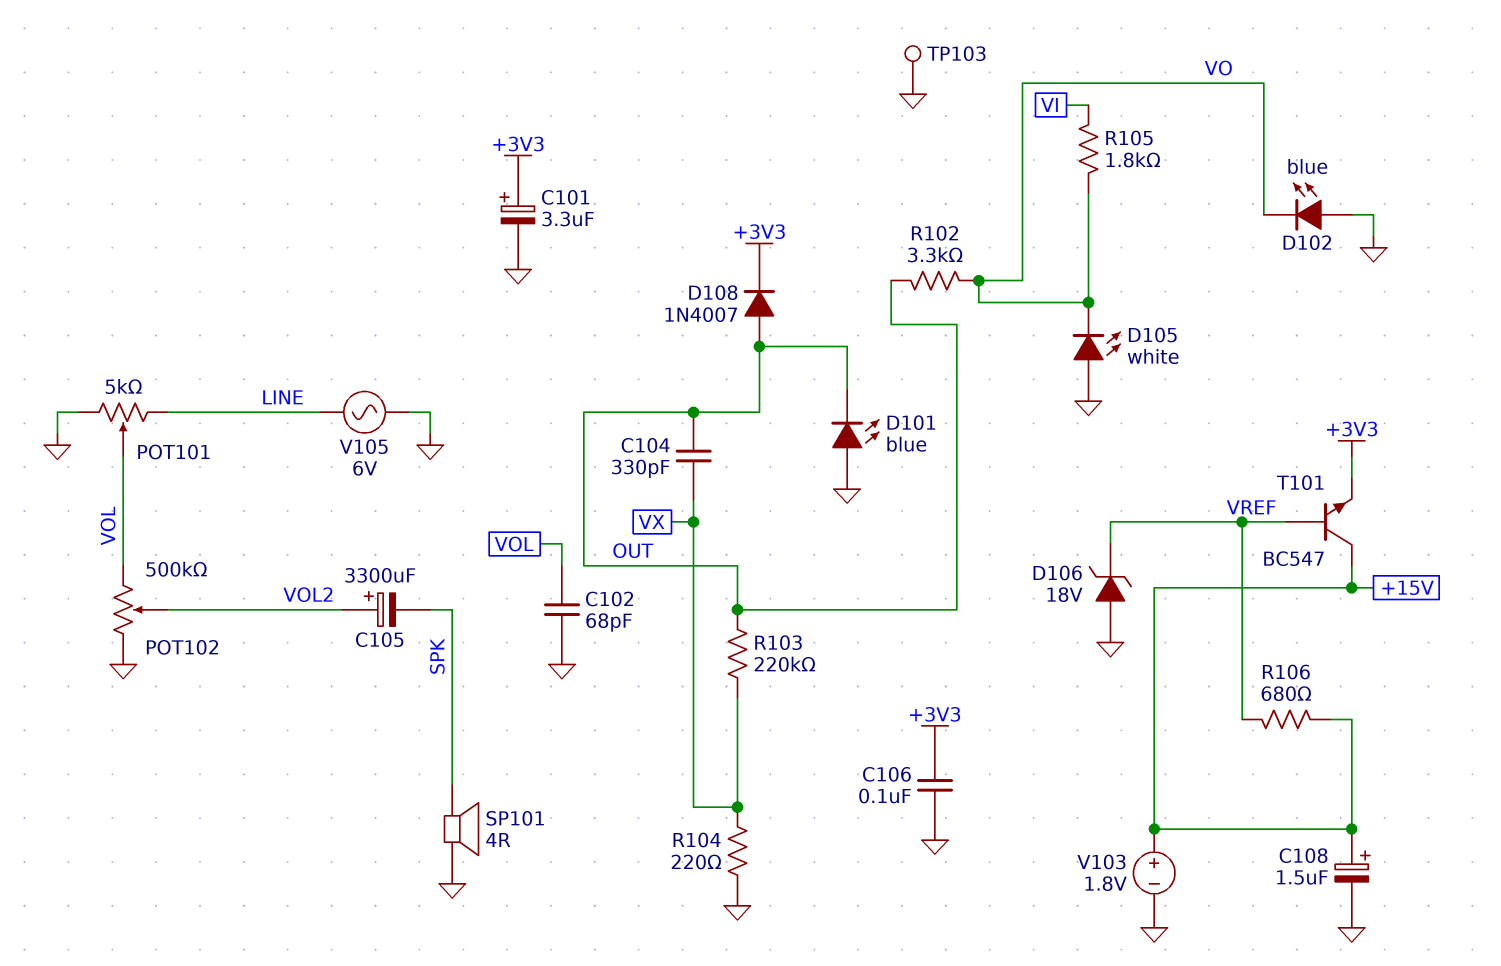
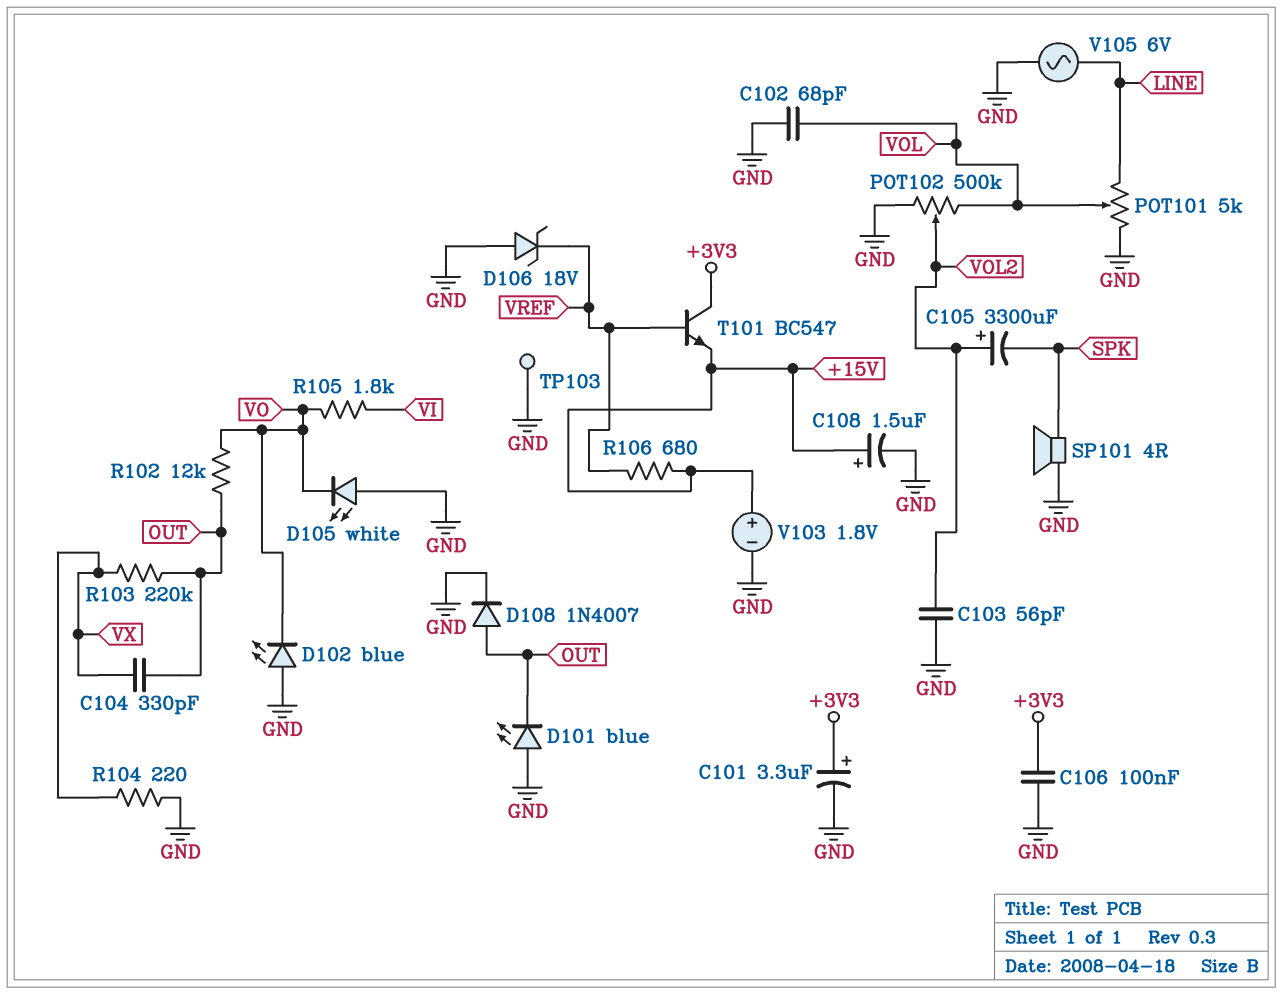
C103: none -> 56pF (GND, VOL2)
D108: diode 1N4007 (A OUT, K +3V3) -> diode 1N4007 (A OUT, K GND)
R102: 3.3k (OUT, VO) -> 12k (OUT, VO)
T101: NPN BC547 (B VREF, C +15V, E +3V3) -> NPN BC547 (B VREF, C +3V3, E +15V)

